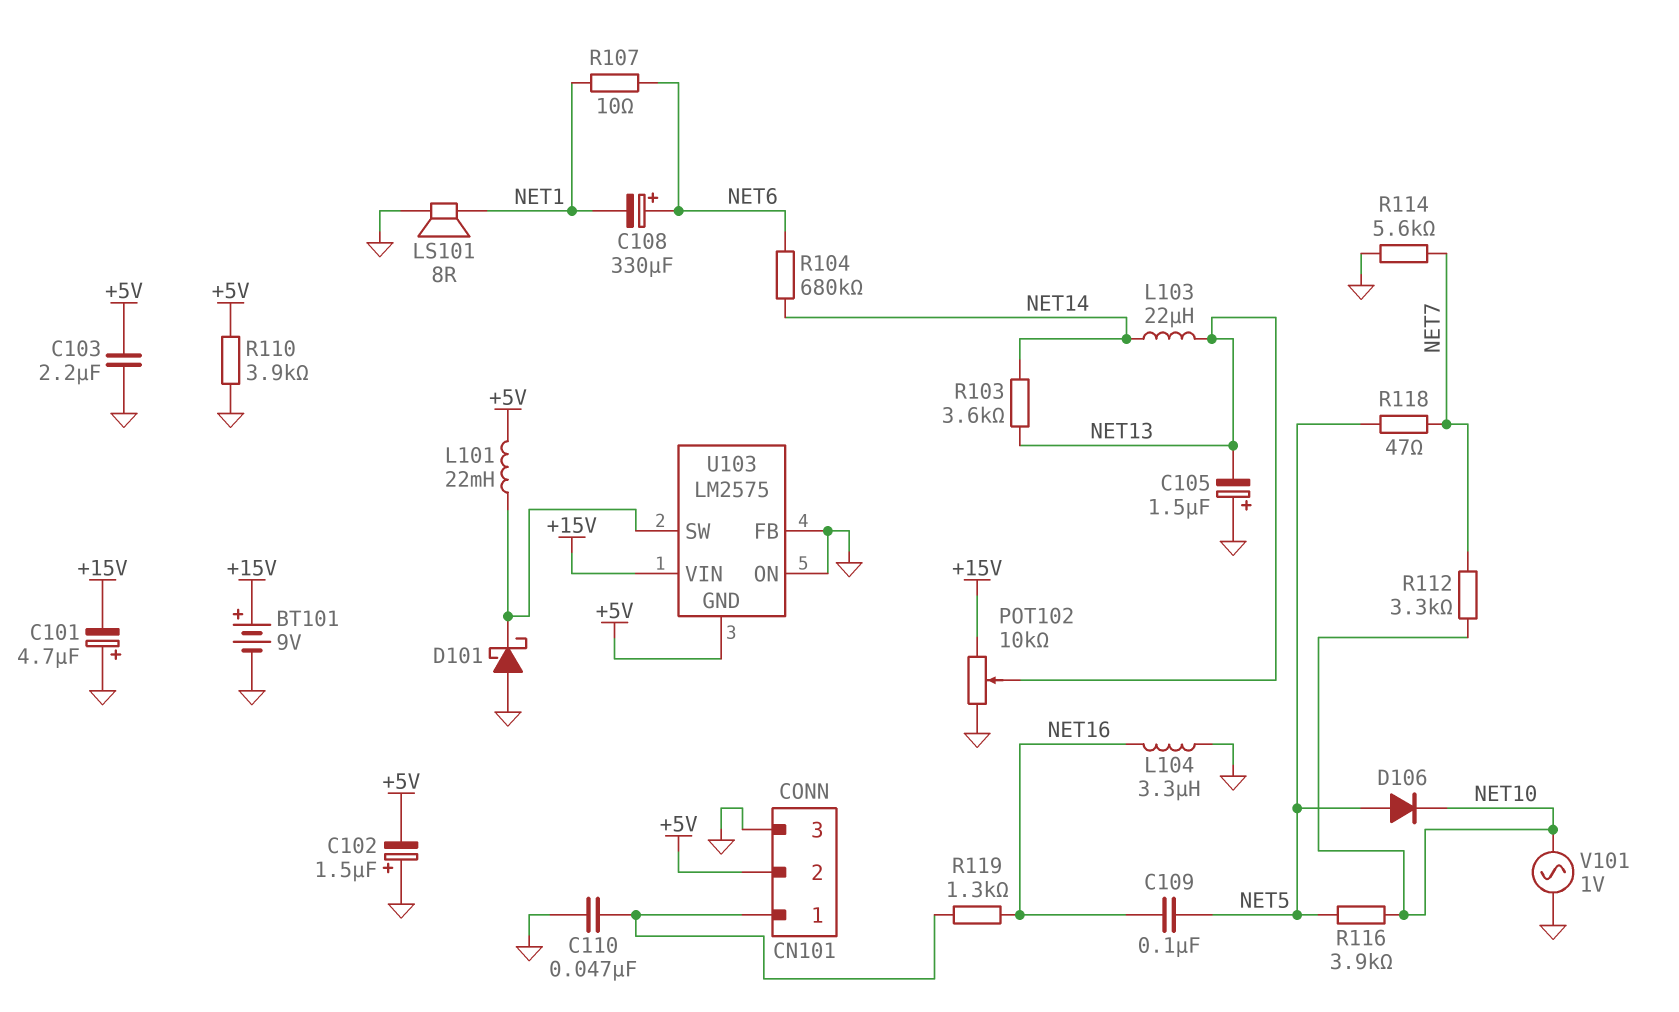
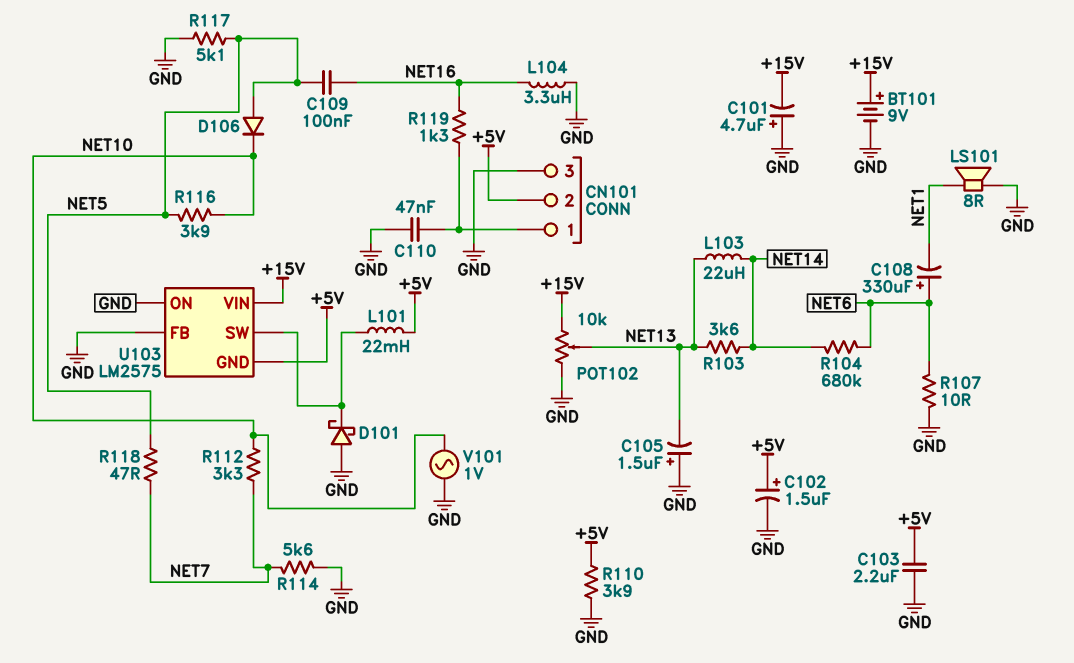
C102: 1.5uF (plus GND, minus +5V) -> 1.5uF (plus +5V, minus GND)
R107: 10 (NET1, NET6) -> 10 (GND, NET6)
R117: none -> 5.1k (GND, NET5)

